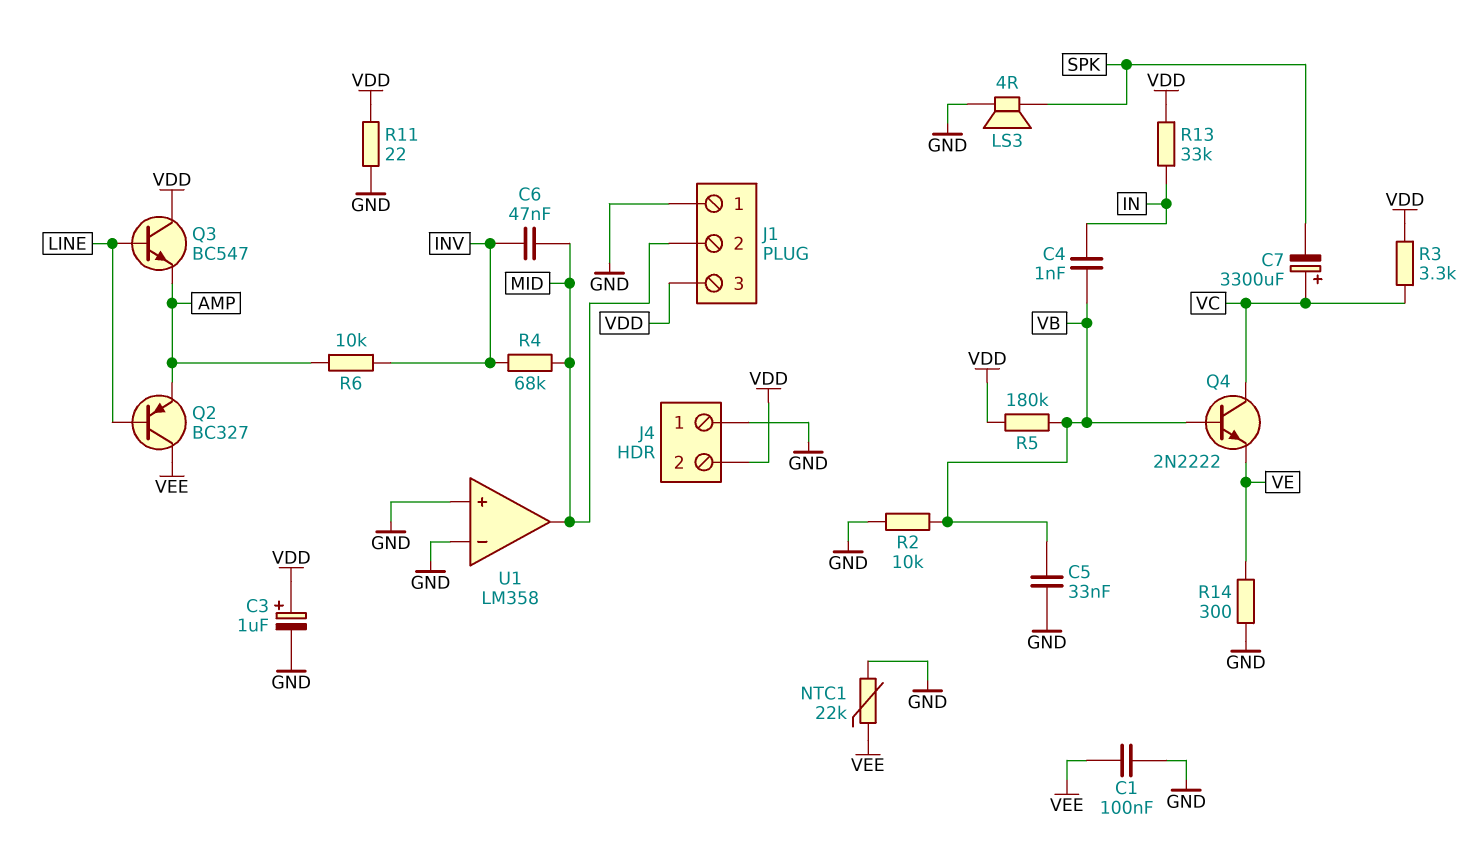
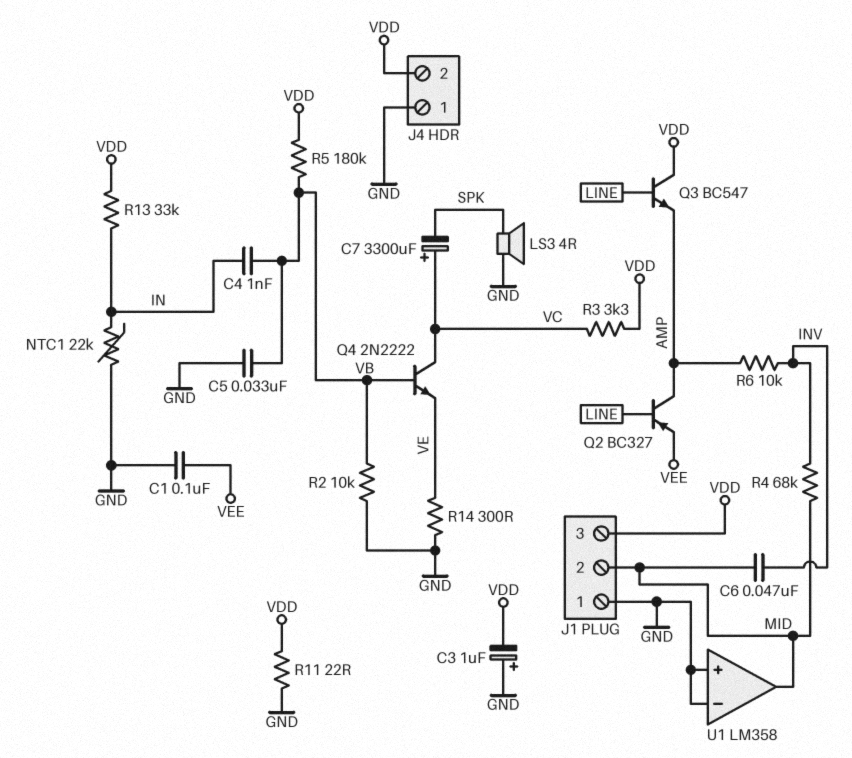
C3: 1uF (plus VDD, minus GND) -> 1uF (plus GND, minus VDD)
NTC1: 22k (GND, VEE) -> 22k (GND, IN)
Q2: PNP BC327 (B LINE, C VEE, E AMP) -> PNP BC327 (B LINE, C AMP, E VEE)

